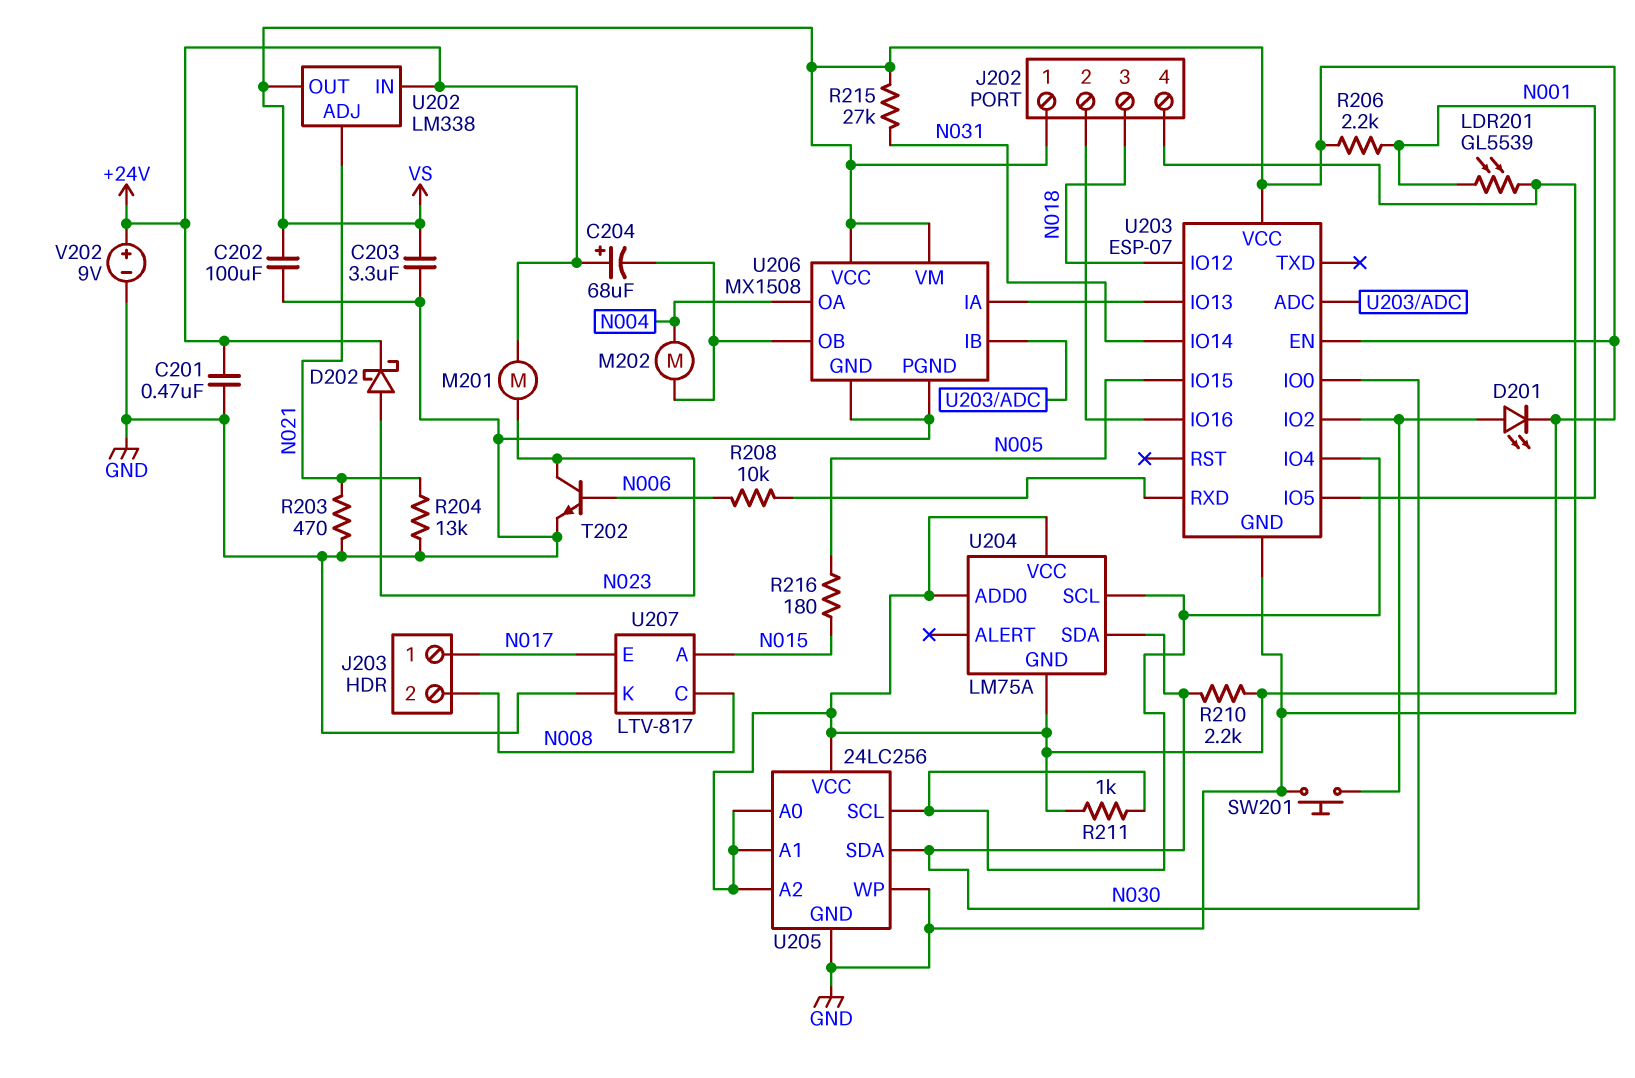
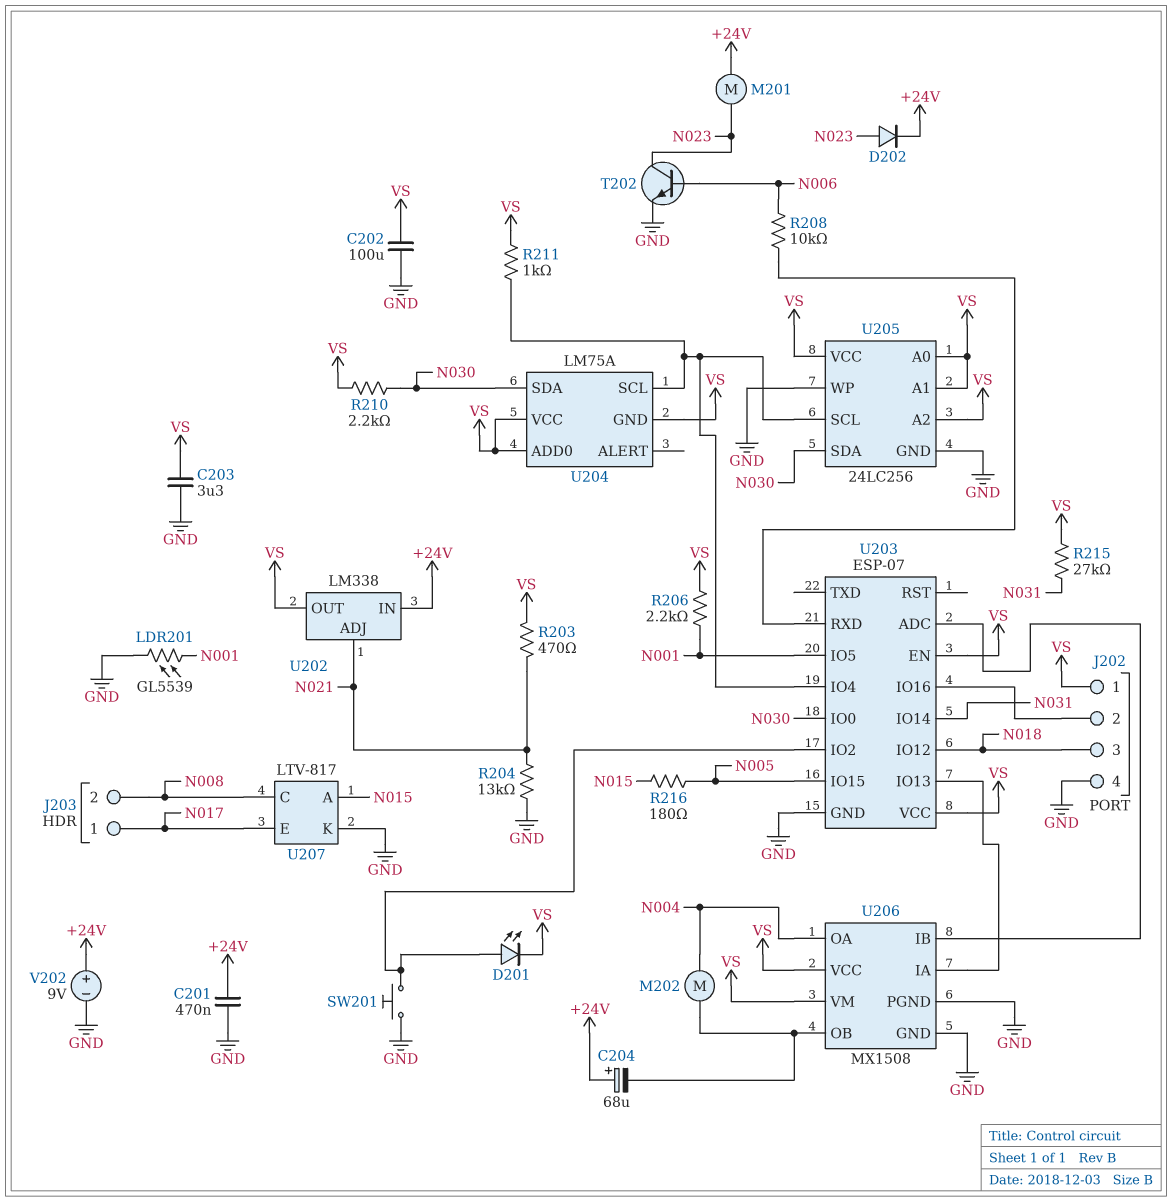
D202: schottky (A N023, K +24V) -> diode (A N023, K +24V)
R203: 470 (GND, N021) -> 470 (N021, VS)

